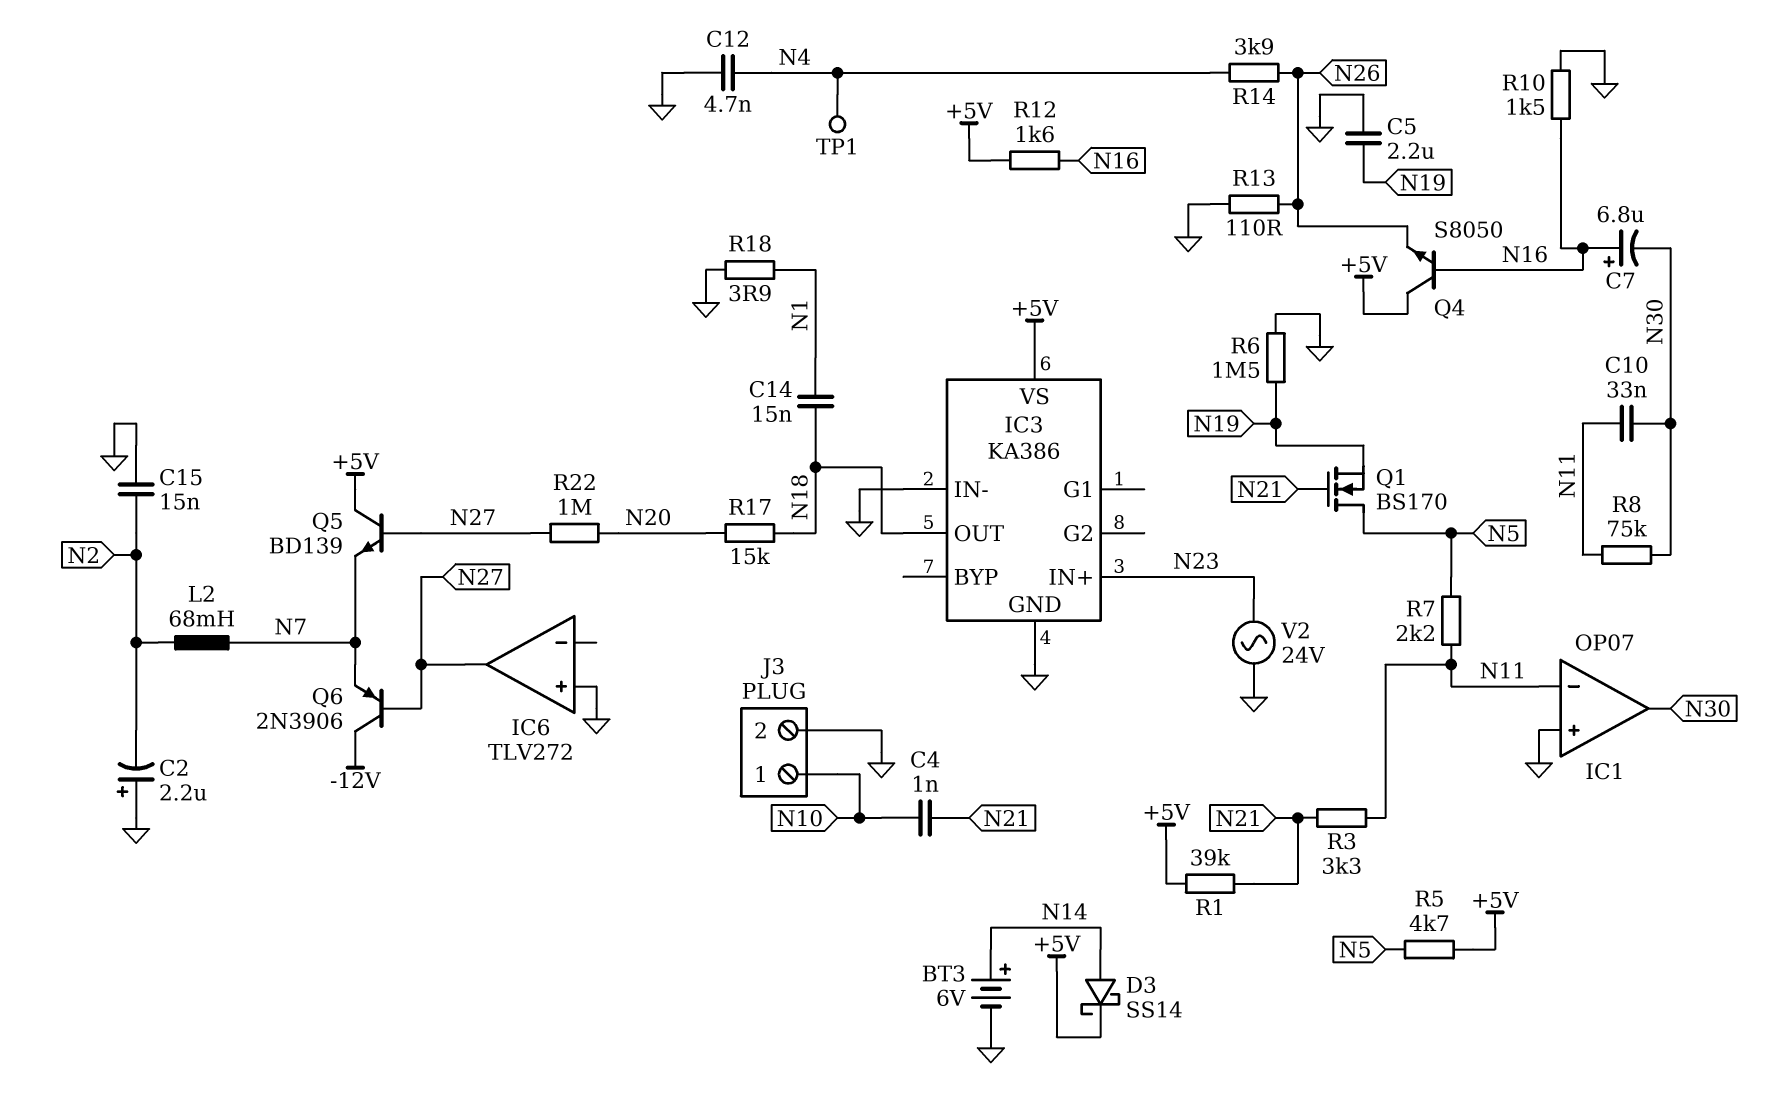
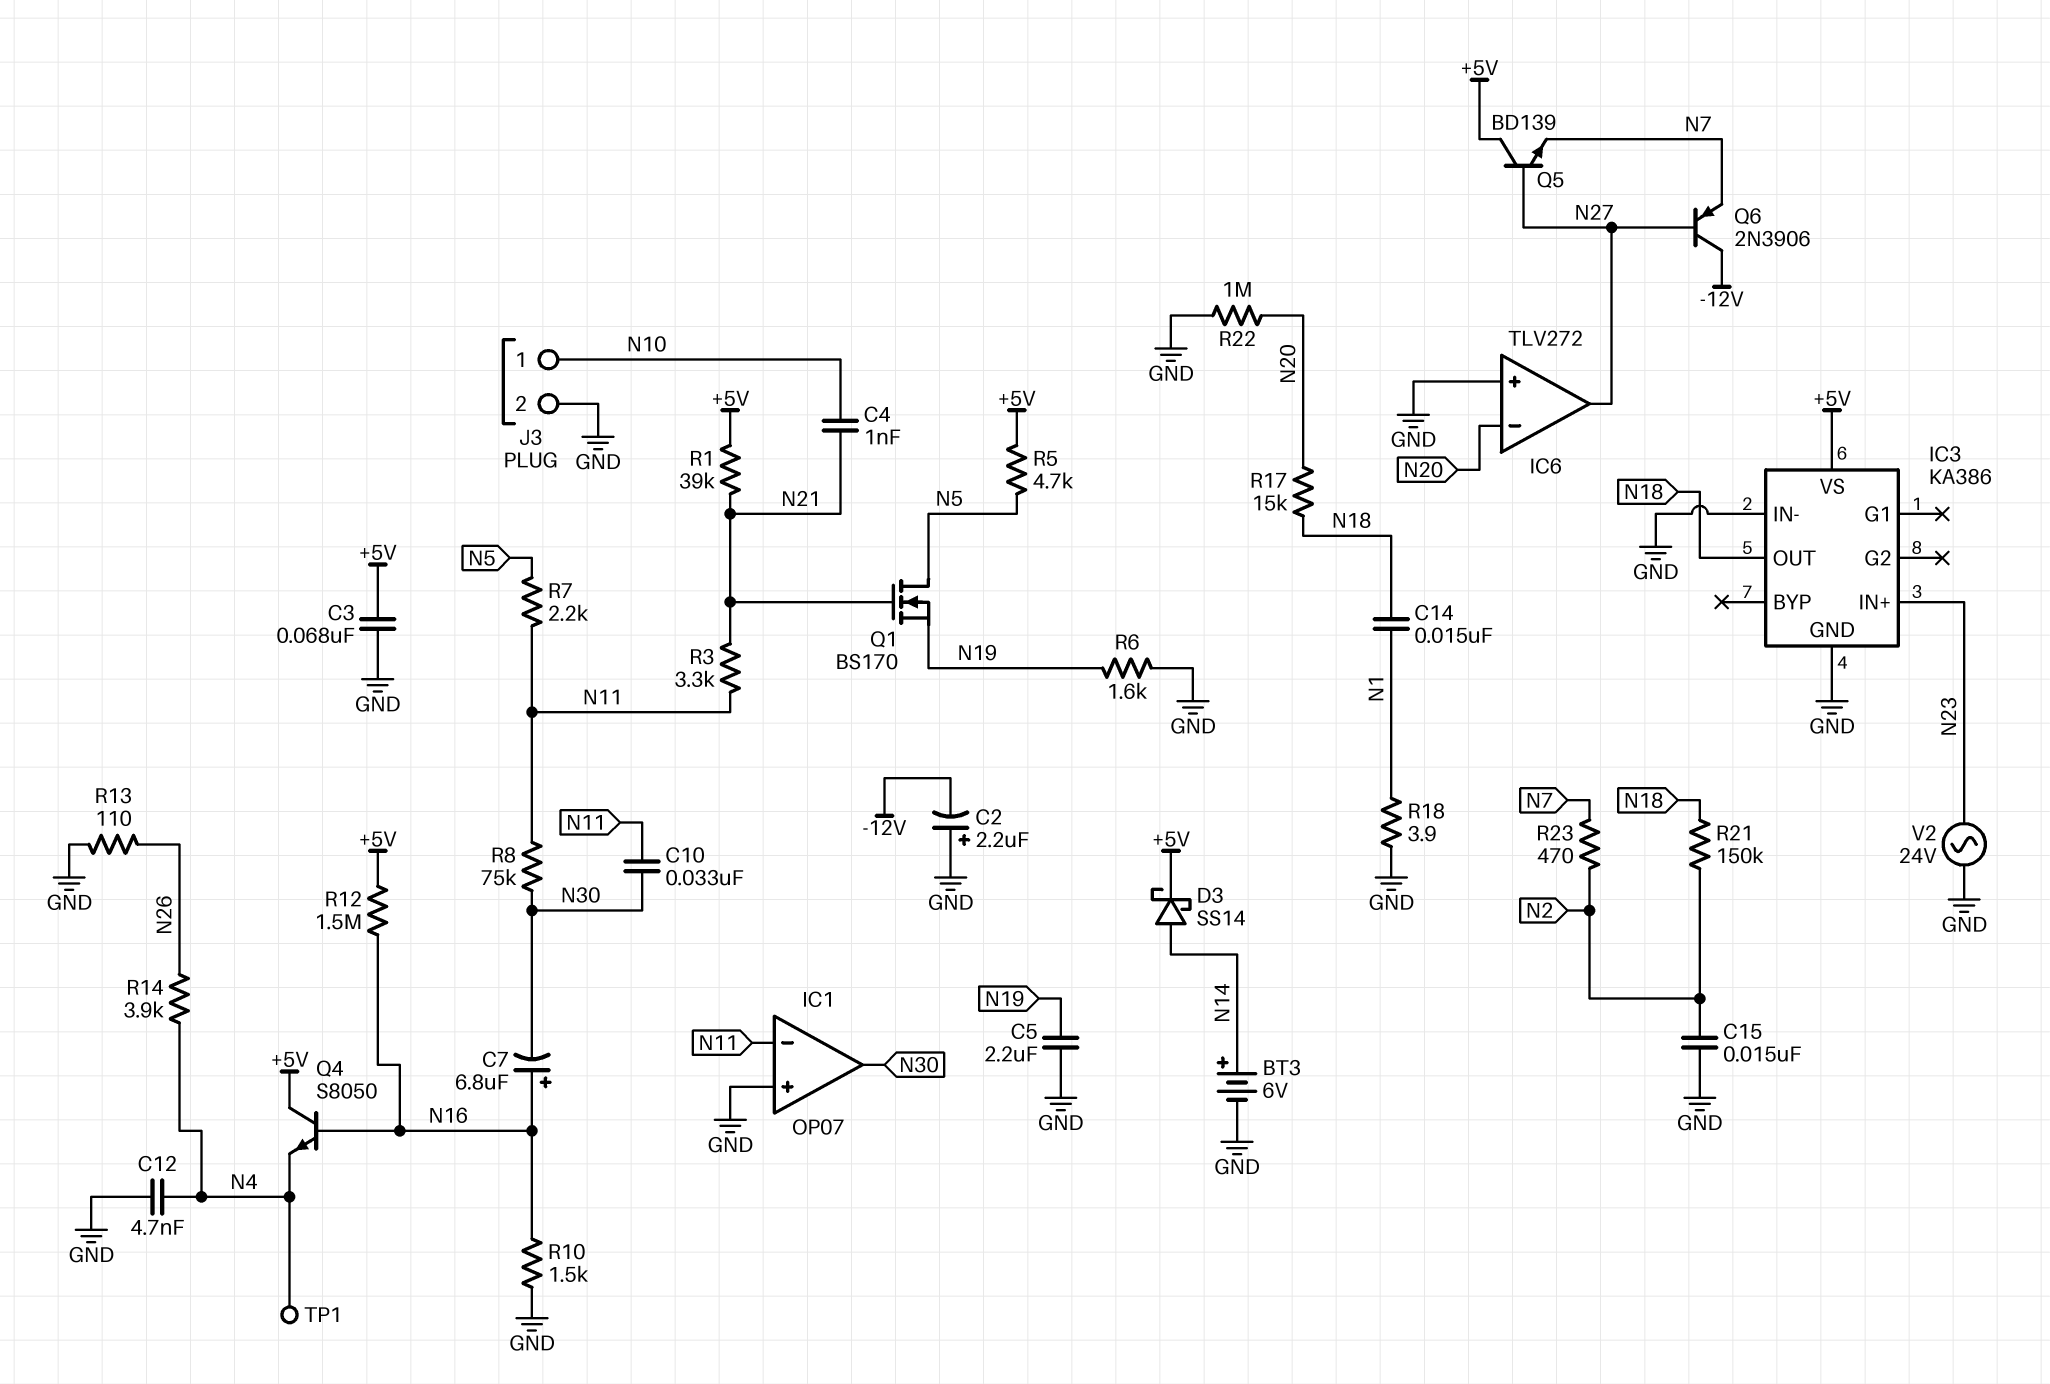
C2: 2.2uF (plus GND, minus N2) -> 2.2uF (plus GND, minus -12V)
C3: none -> 68nF (+5V, GND)
IC6 pin in-: none -> N20
L2: 68mH (N2, N7) -> none
Q4: NPN S8050 (B N16, C +5V, E N26) -> NPN S8050 (B N16, C +5V, E N4)
R6: 1.5M (GND, N19) -> 1.6k (GND, N19)
R12: 1.6k (+5V, N16) -> 1.5M (+5V, N16)
R21: none -> 150k (N2, N18)
R22: 1M (N20, N27) -> 1M (GND, N20)
R23: none -> 470 (N2, N7)

